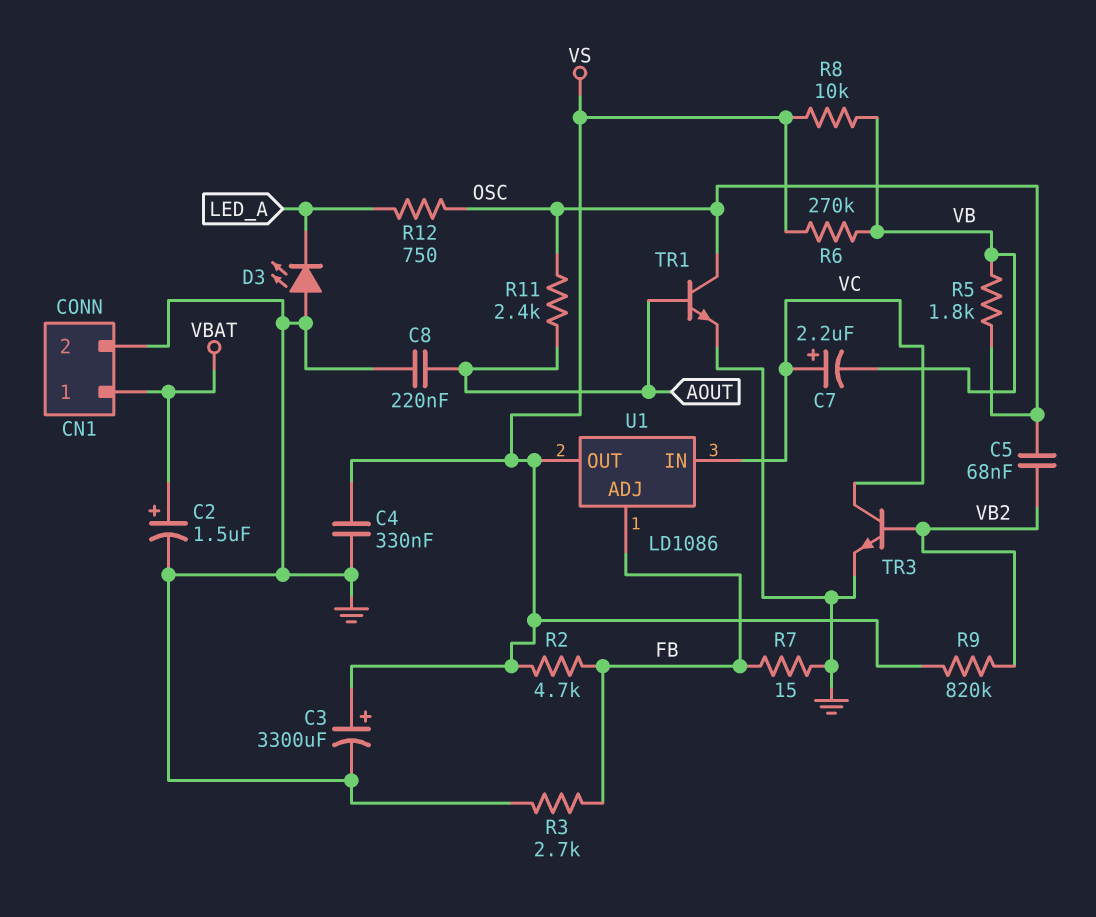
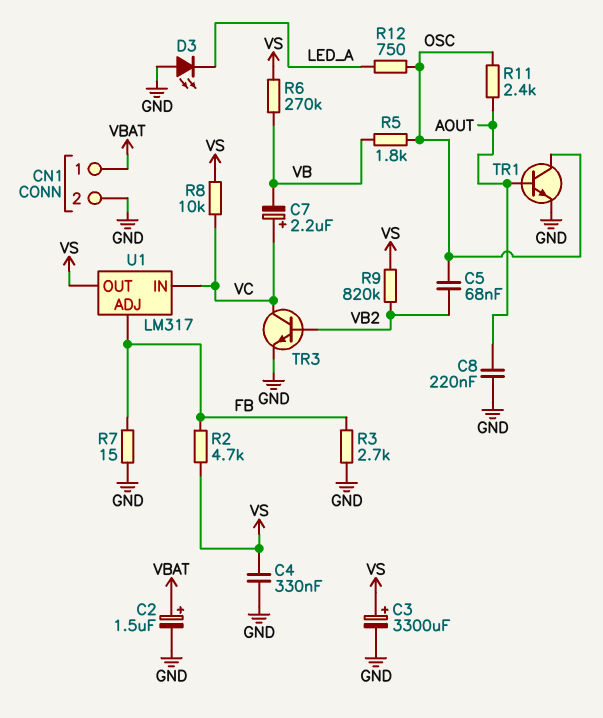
R8: 10k (VB, VS) -> 10k (VC, VS)
U1: LD1086 -> LM317

